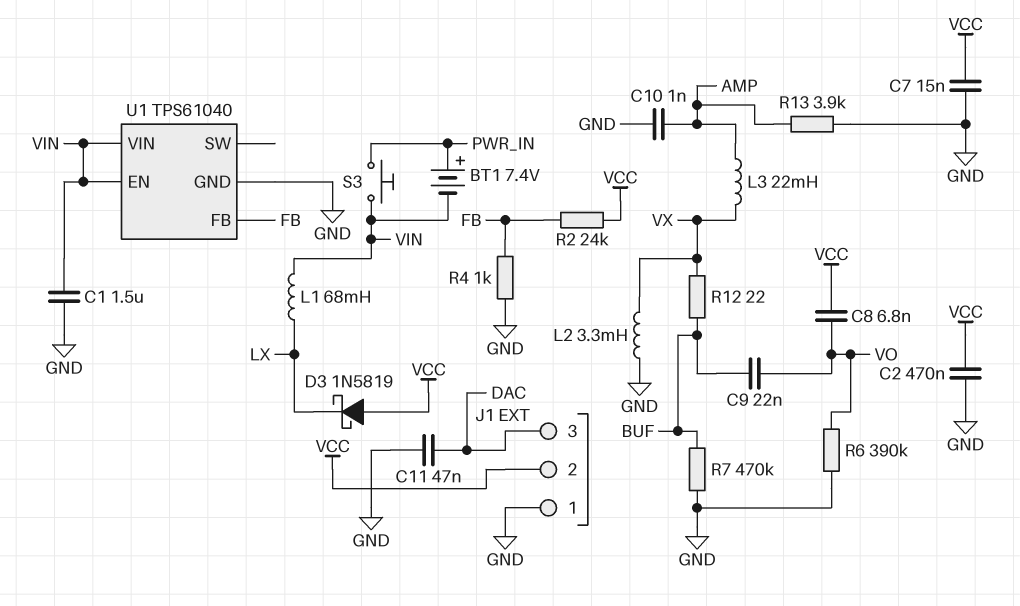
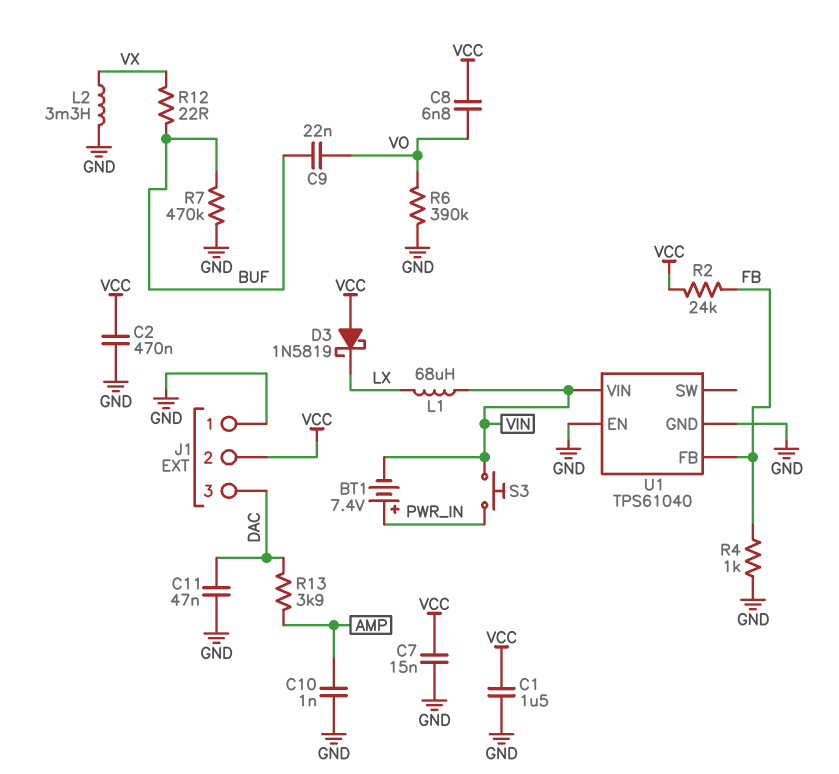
C1: 1.5uF (GND, VIN) -> 1.5uF (GND, VCC)
L1: 68mH (LX, VIN) -> 68uH (LX, VIN)
L3: 22mH (AMP, VX) -> none
R13: 3.9k (AMP, GND) -> 3.9k (AMP, DAC)
U1 pin EN: VIN -> GND

